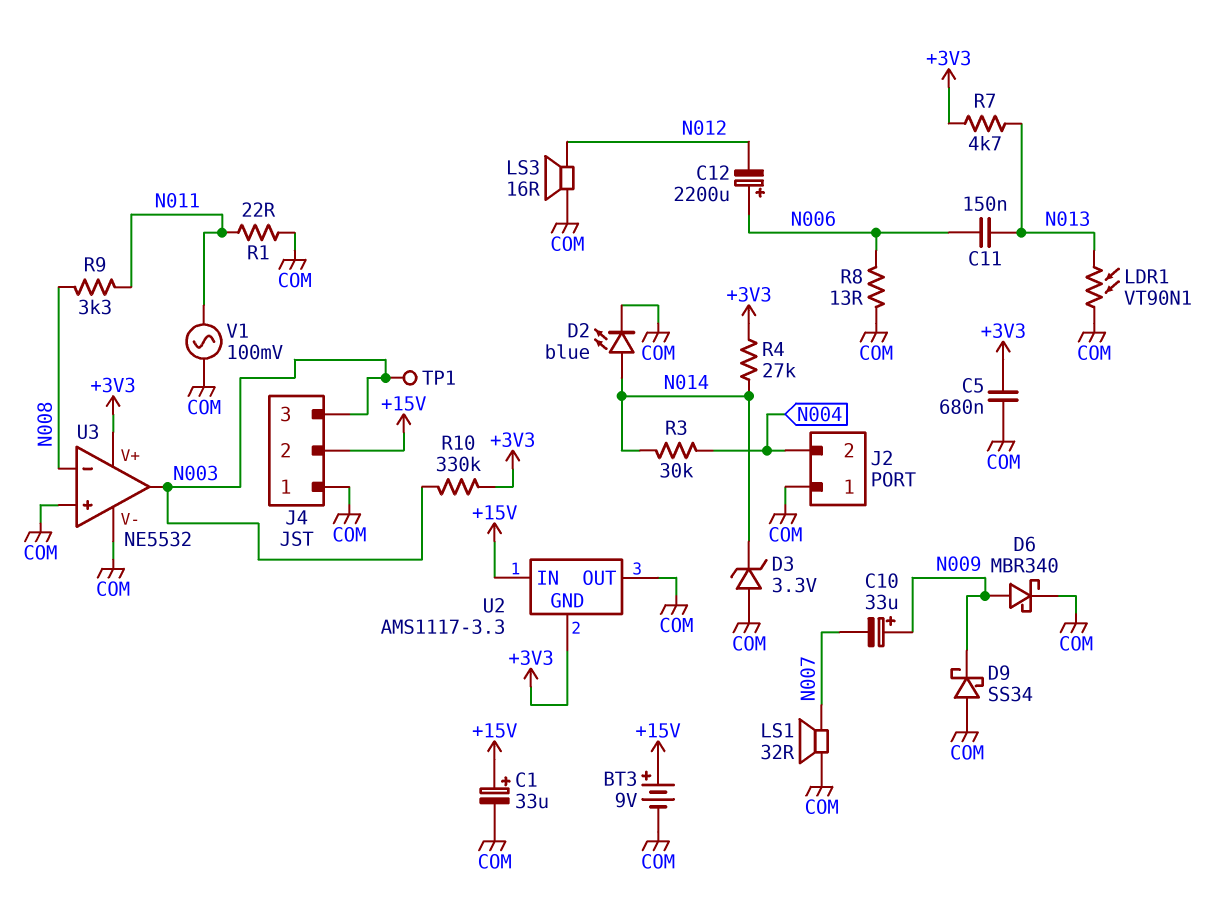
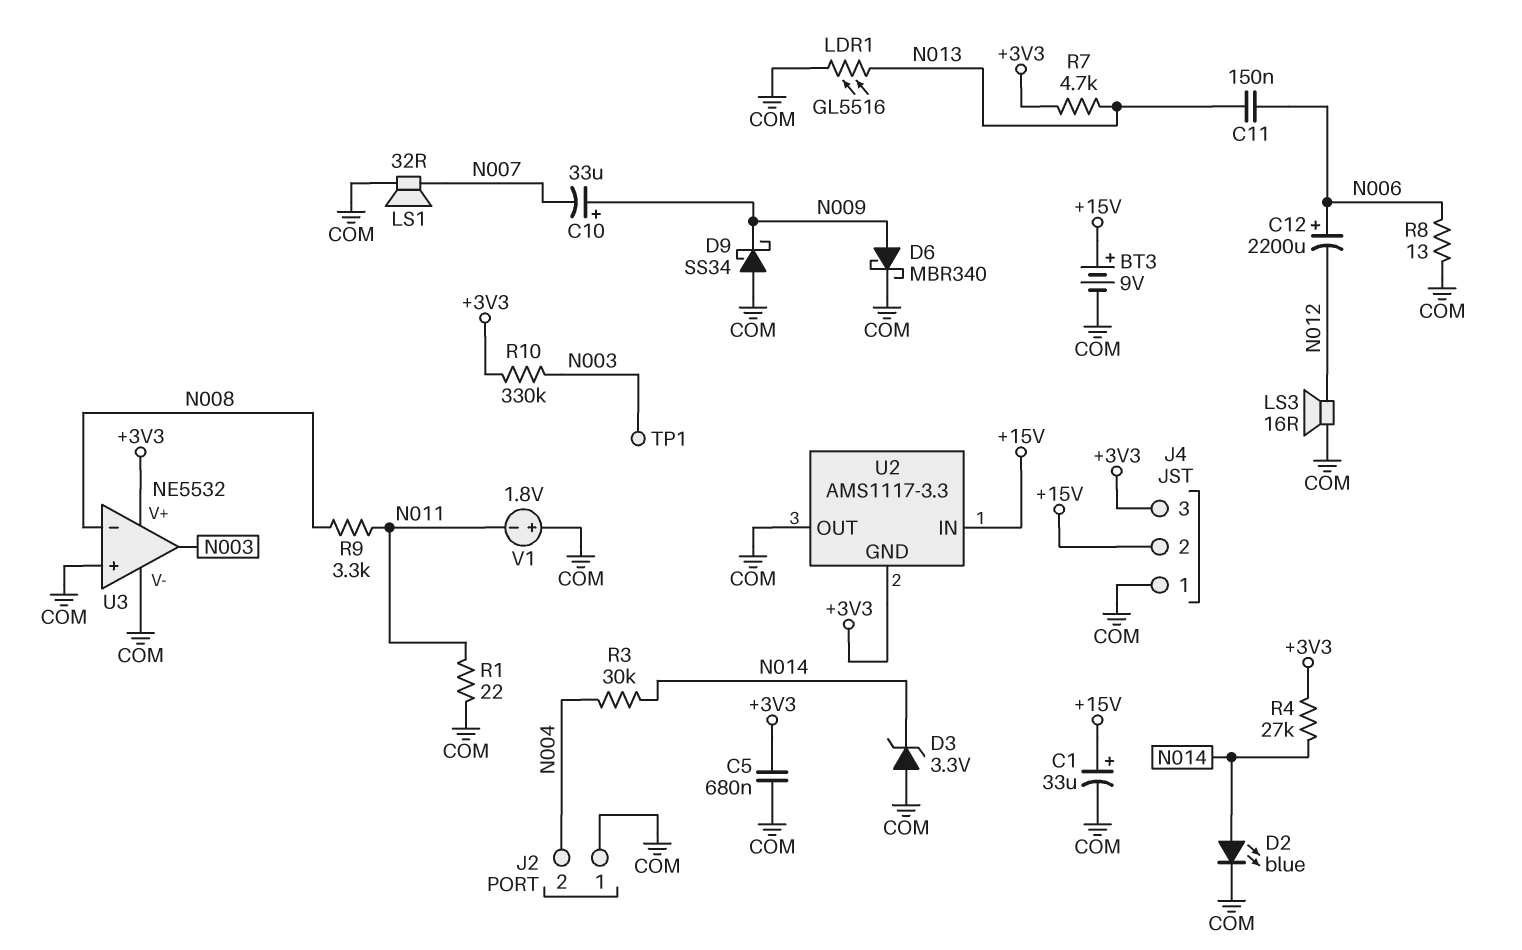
J4 pin 3: N003 -> +3V3
LDR1: VT90N1 (COM, N013) -> GL5516 (COM, N013)
V1: AC 100mV (COM, N011) -> 1.8V (plus COM, minus N011)

